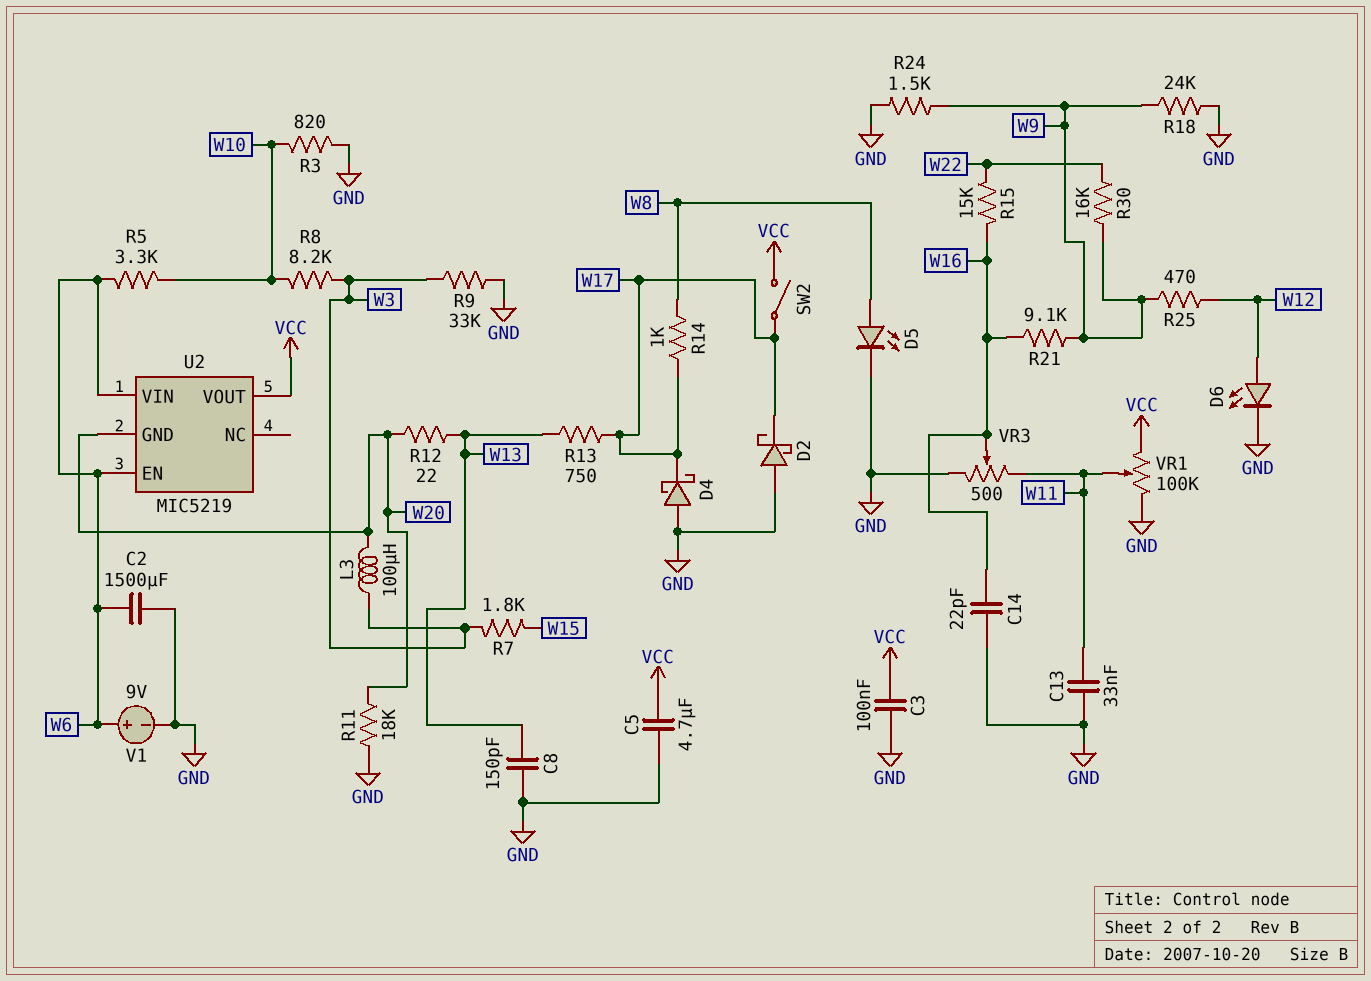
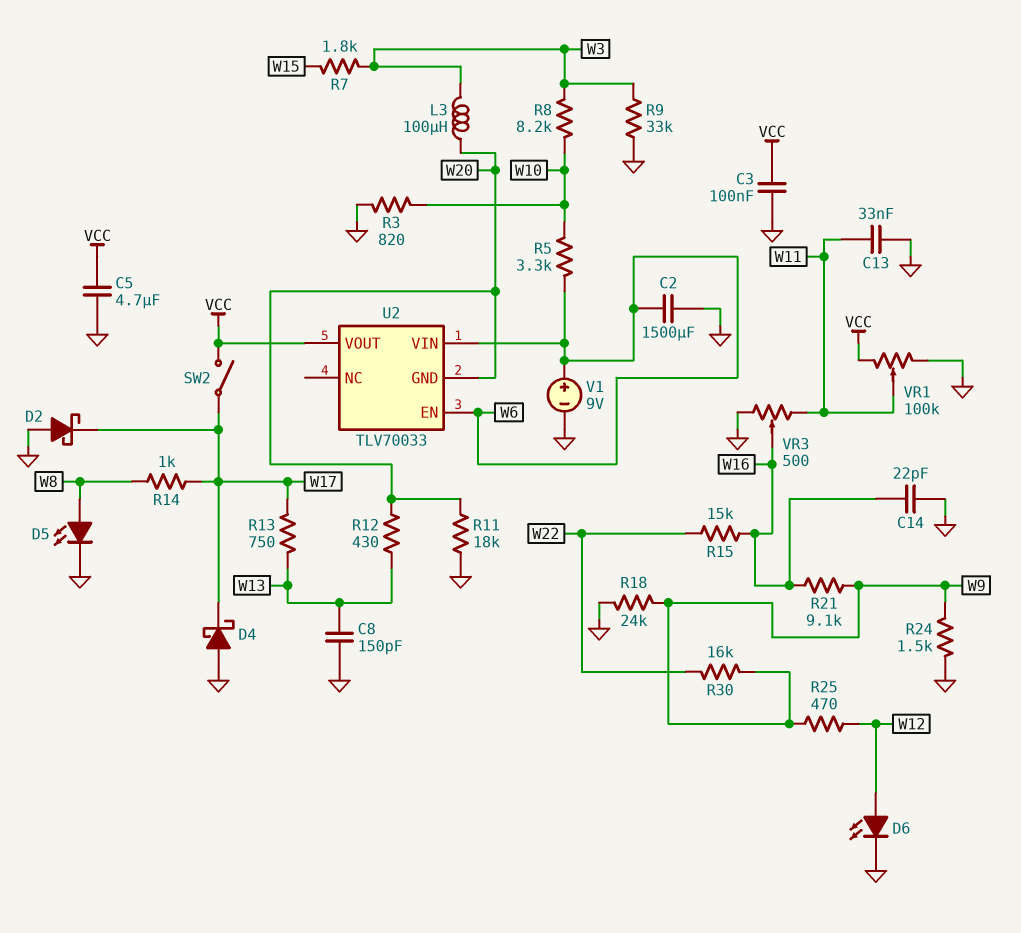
R12: 22 (W13, W20) -> 430 (W13, W20)
U2: MIC5219 -> TLV70033

